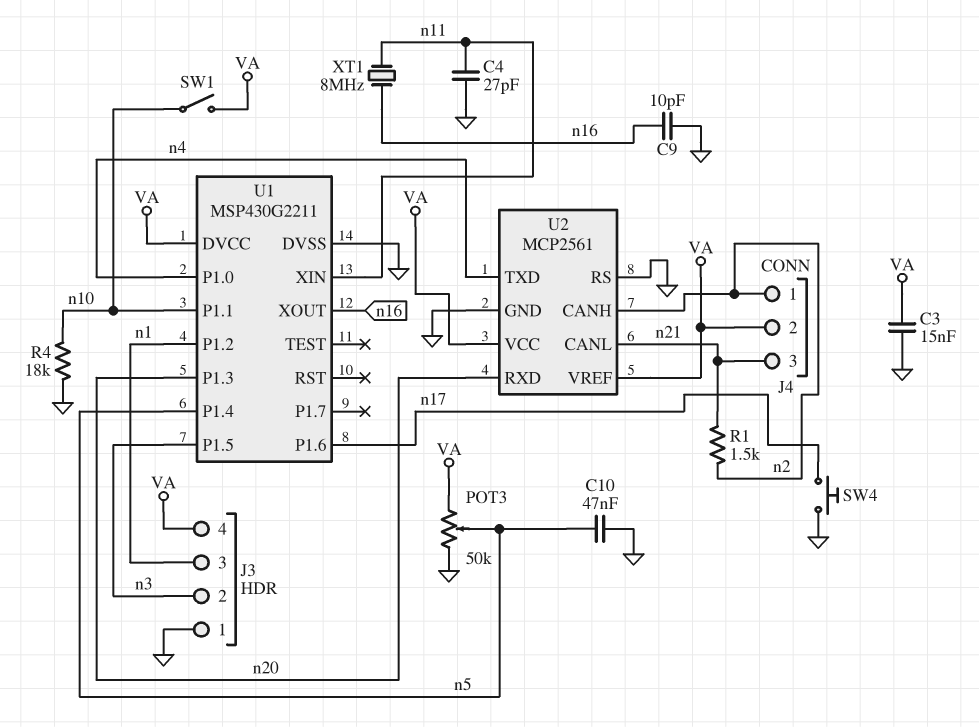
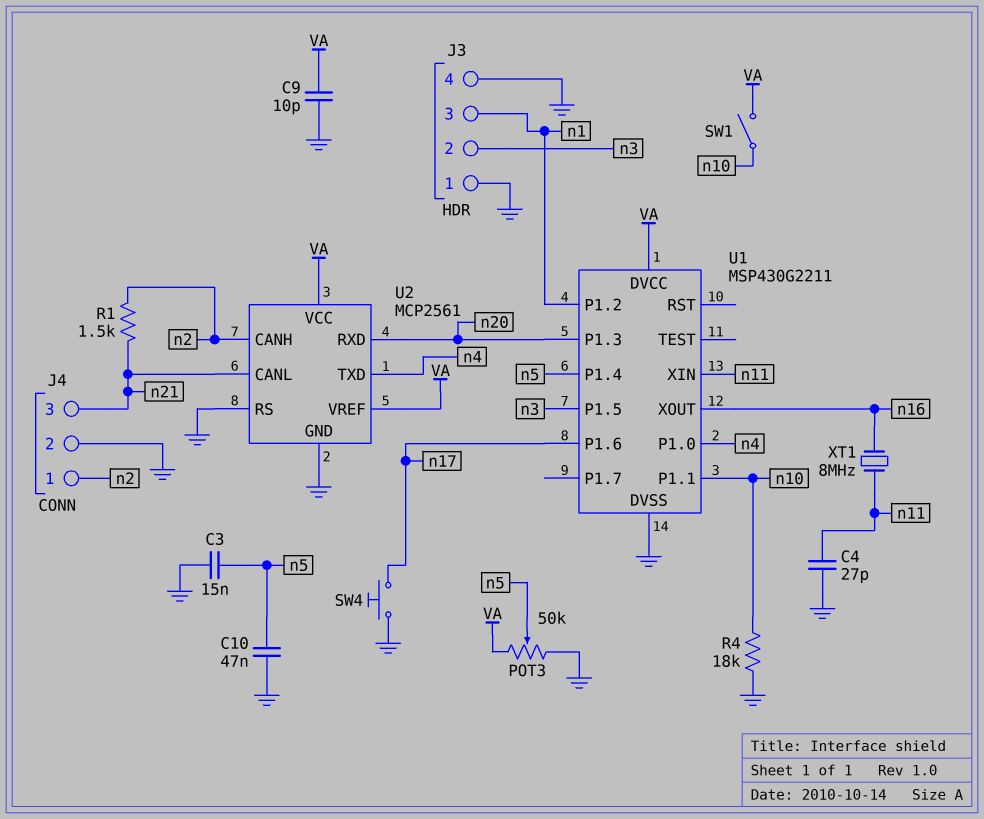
C3: 15nF (GND, VA) -> 15nF (GND, n5)
C9: 10pF (GND, n16) -> 10pF (GND, VA)
J3 pin 4: VA -> GND
J4 pin 2: VA -> GND

